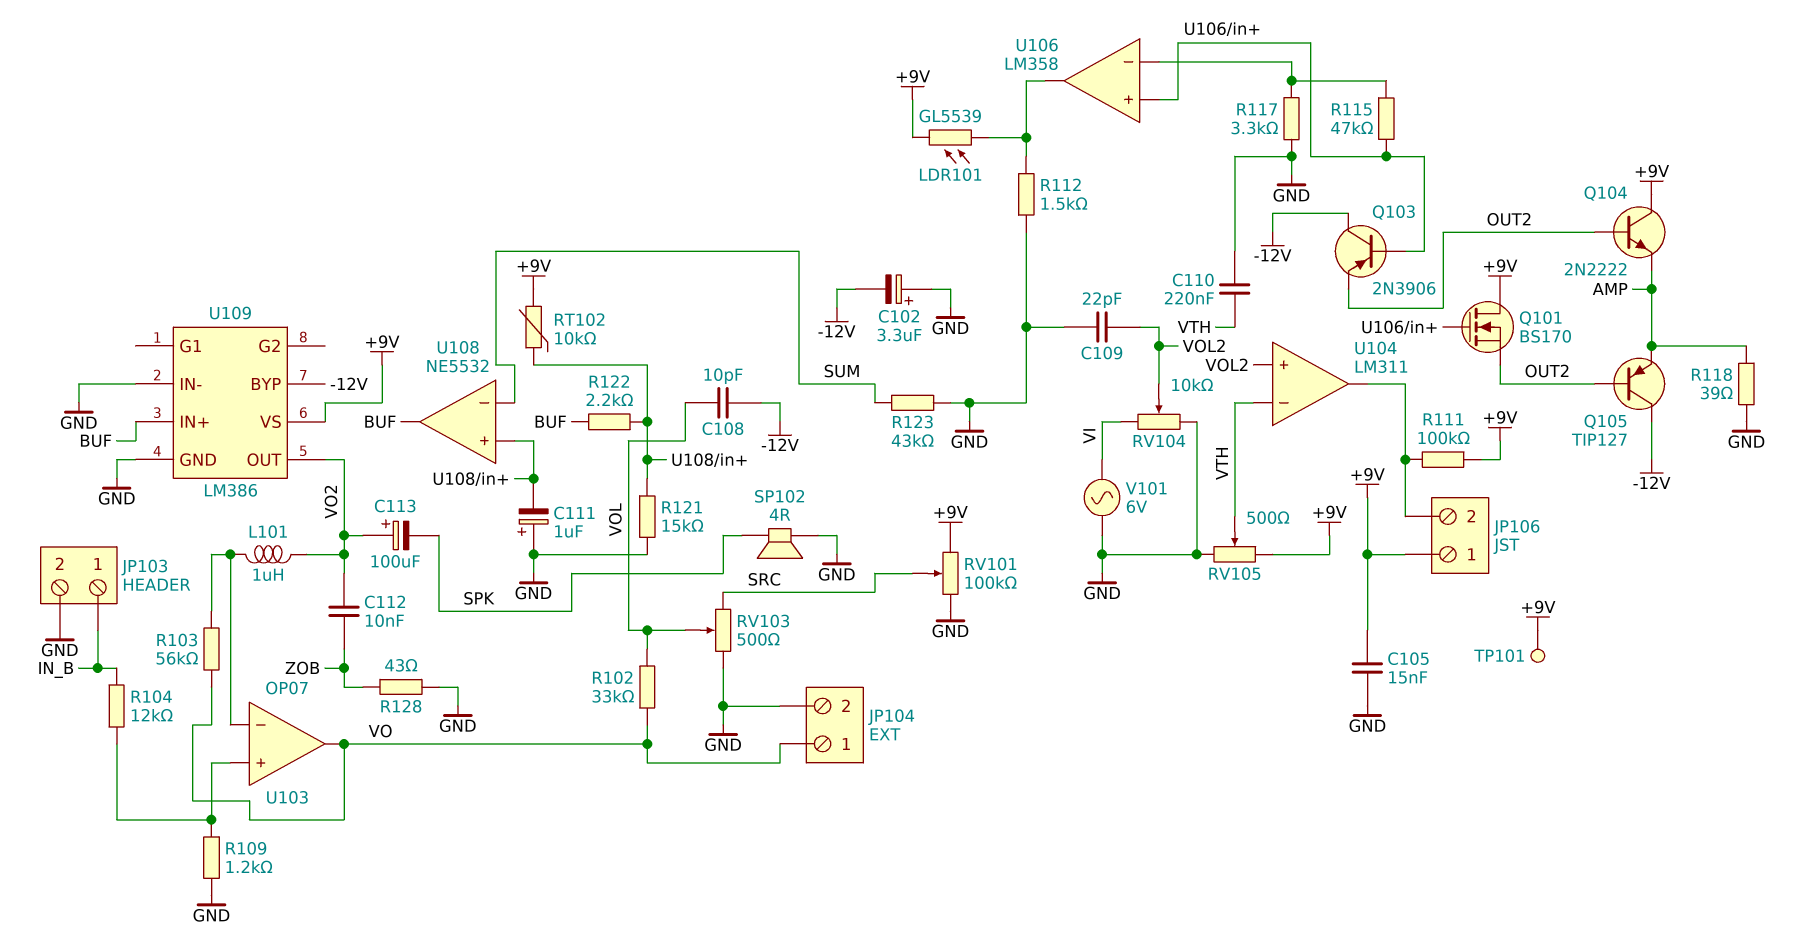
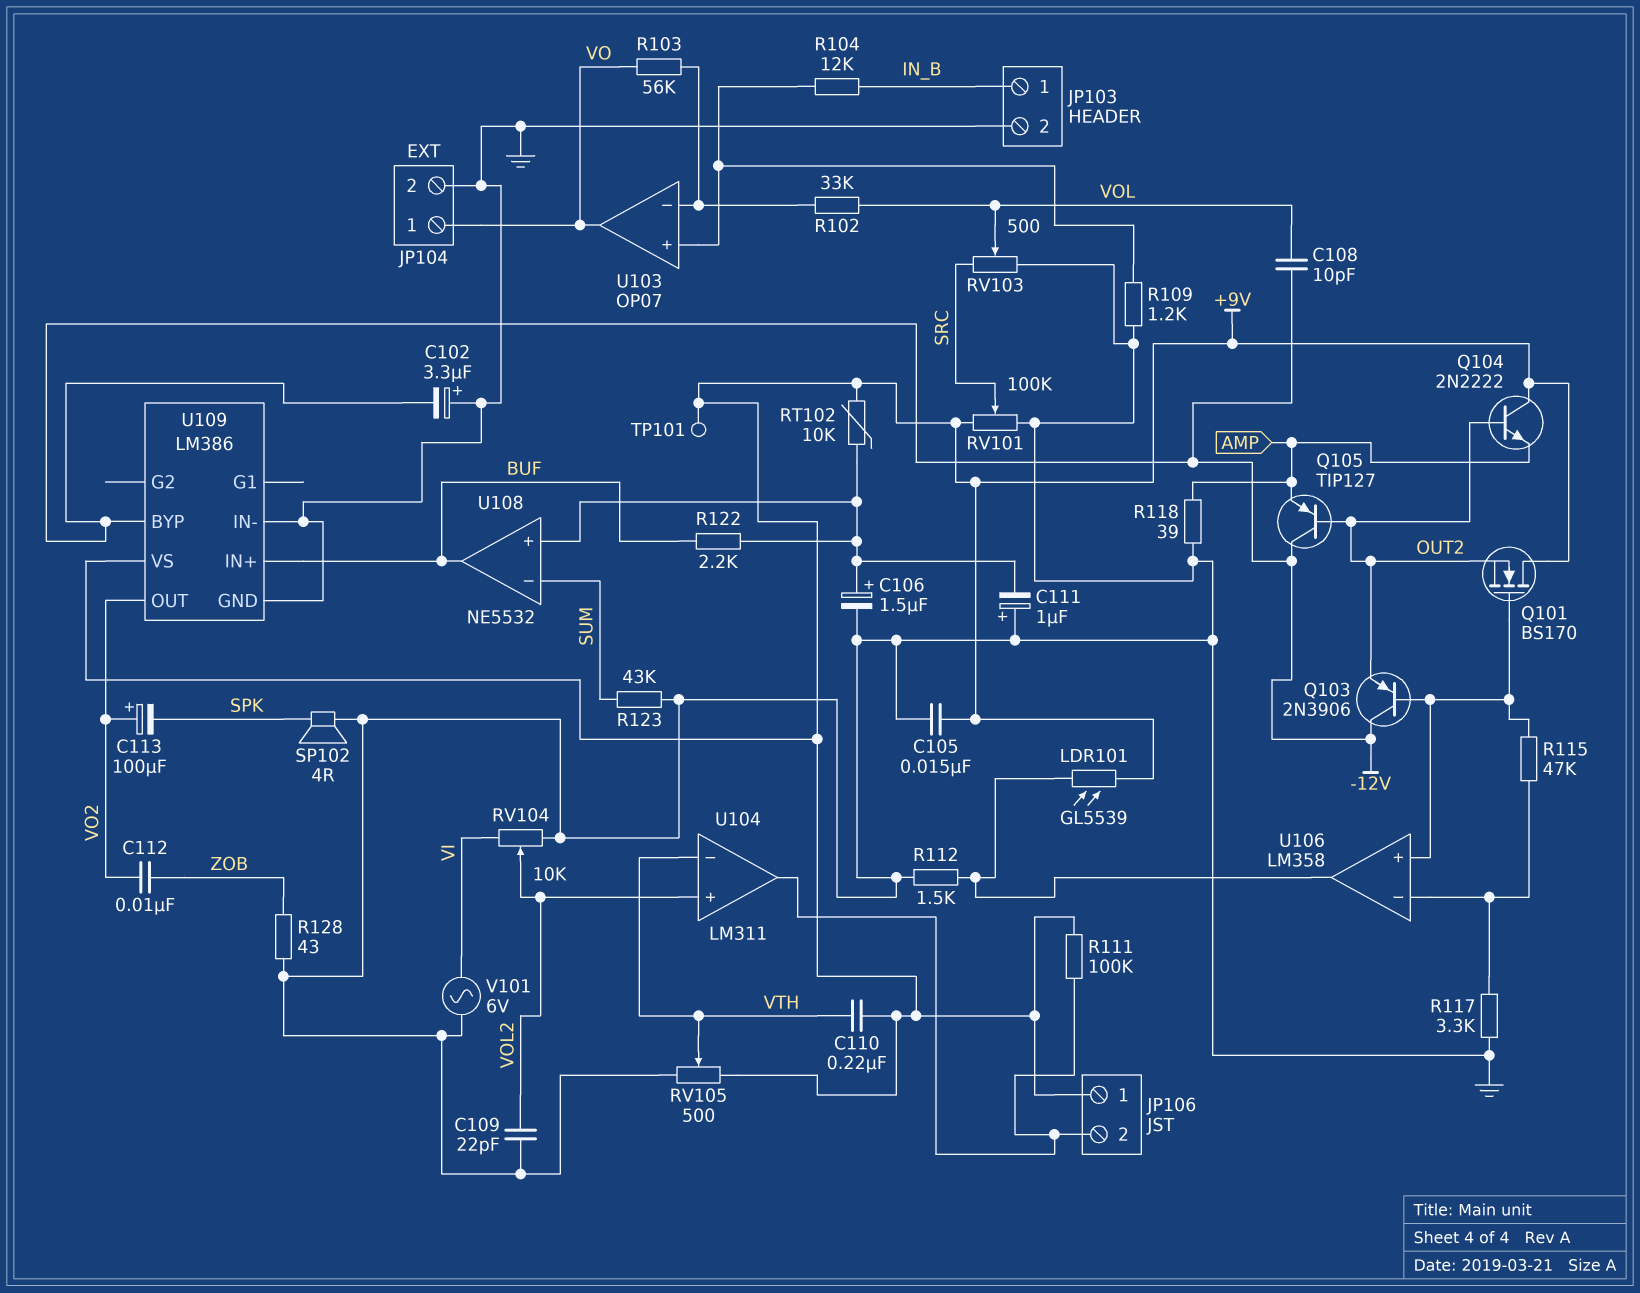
C106: none -> 1.5uF (plus U108/in+, minus GND)
C110: 220nF (GND, VTH) -> 220nF (+9V, VTH)
L101: 1uH (U103/in-, VO2) -> none
R102: 33k (VO, VOL) -> 33k (U103/in-, VOL)
R121: 15k (GND, U108/in+) -> none

